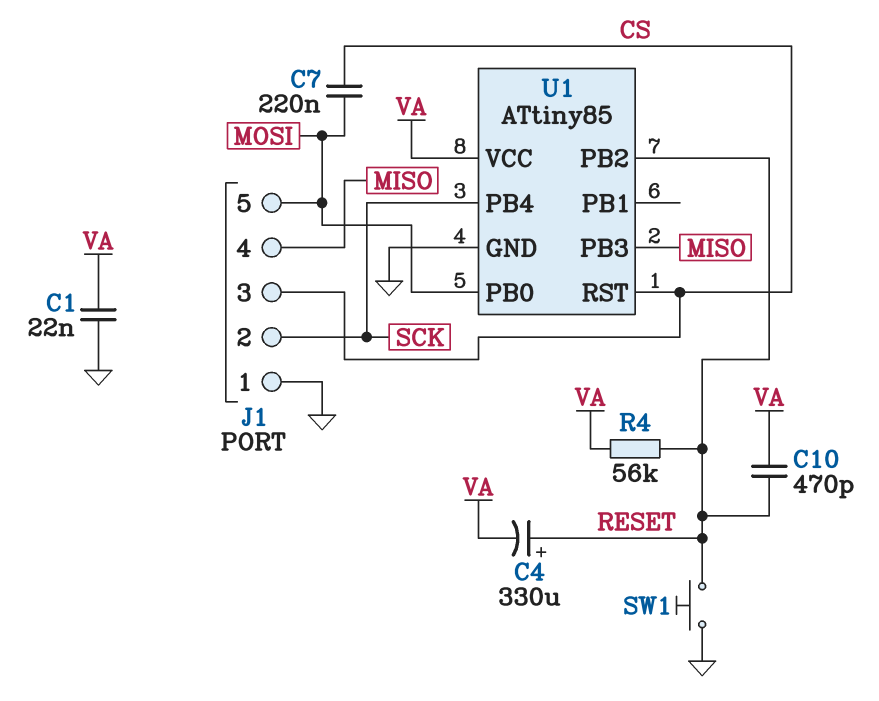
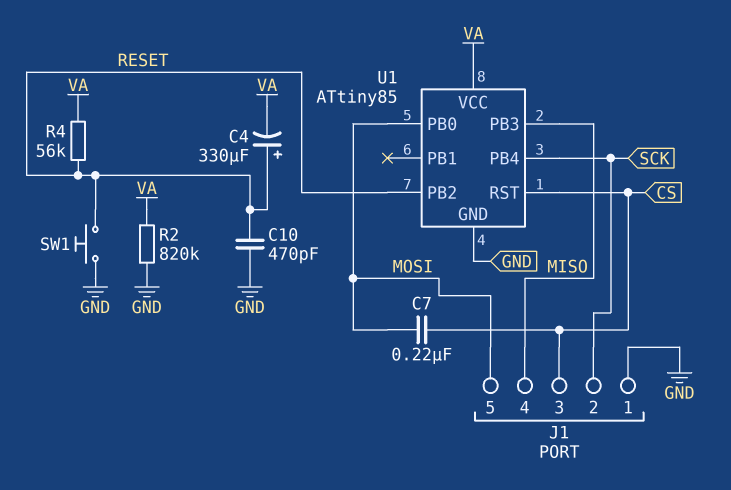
C1: 22nF (GND, VA) -> none
C10: 470pF (RESET, VA) -> 470pF (GND, RESET)
R2: none -> 820k (GND, VA)

